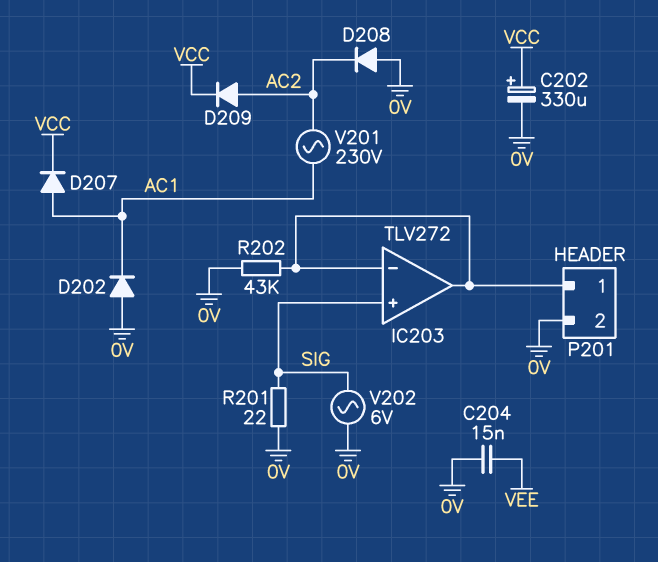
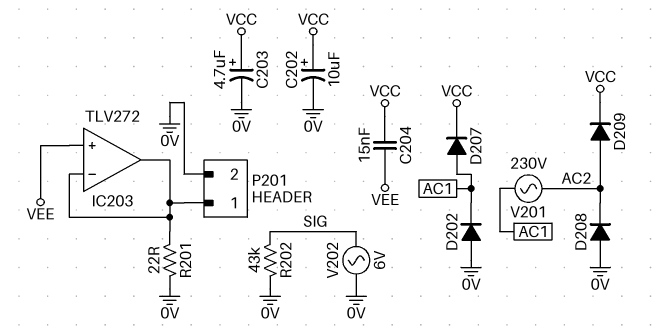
C202: 330uF (plus VCC, minus 0V) -> 10uF (plus VCC, minus 0V)
C203: none -> 4.7uF (plus VCC, minus 0V)
C204: 15nF (0V, VEE) -> 15nF (VCC, VEE)
IC203 pin in+: SIG -> VEE
R201: 22 (0V, SIG) -> 22 (0V, IC203/in-)
R202: 43k (0V, IC203/in-) -> 43k (0V, SIG)

